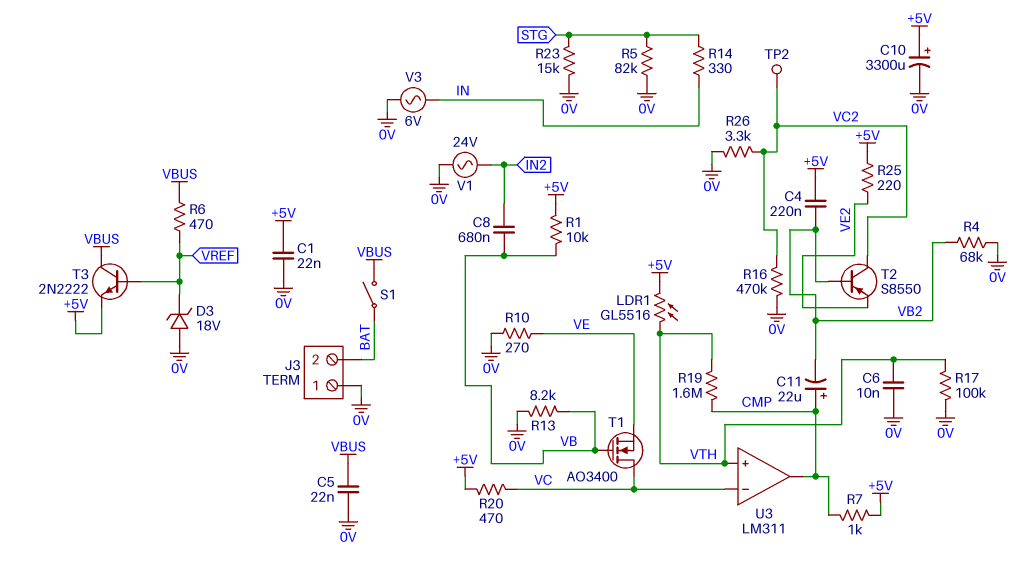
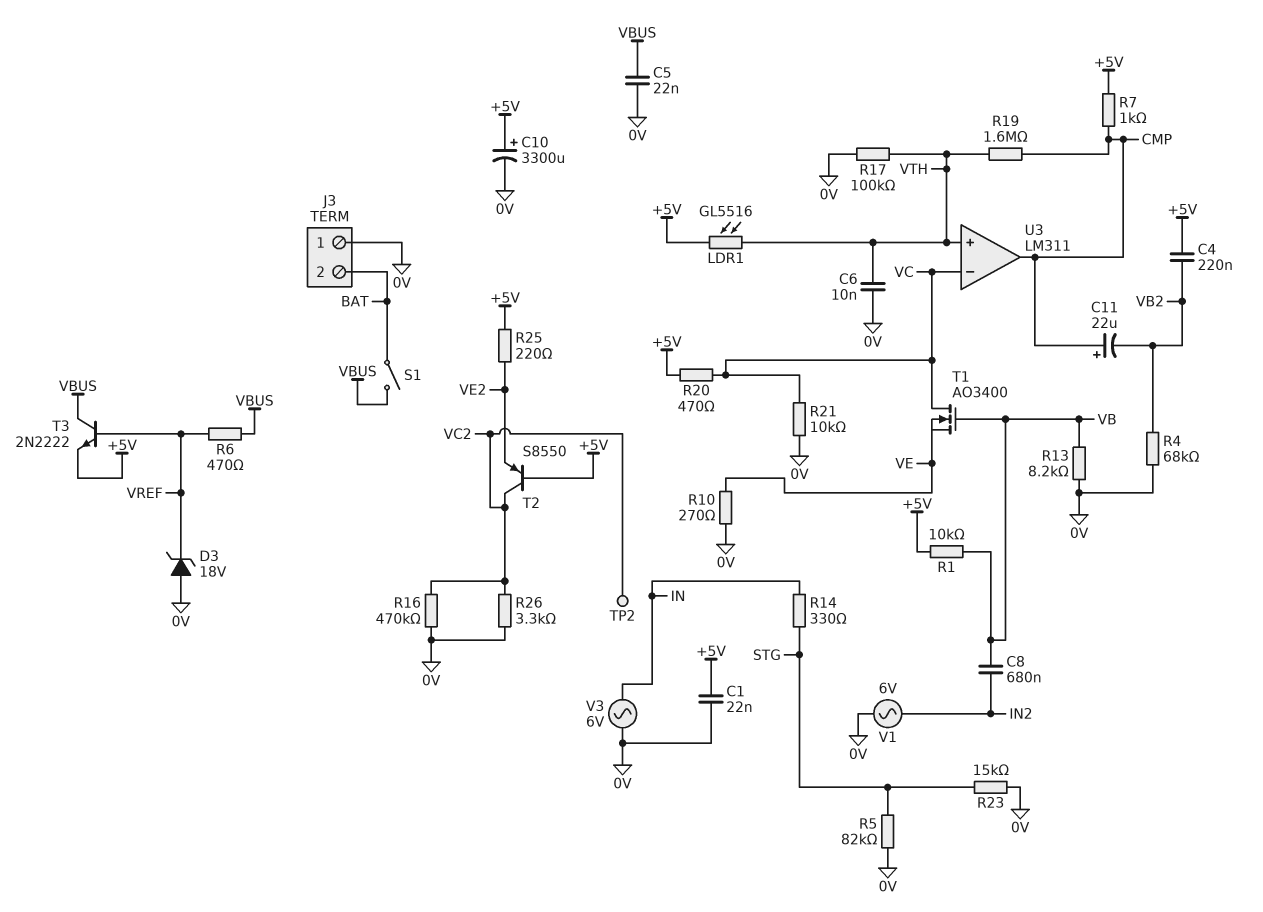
R21: none -> 10k (0V, VC)
T2: PNP S8550 (B VB2, C VC2, E VE2) -> PNP S8550 (B +5V, C VC2, E VE2)
V1: AC 24V (0V, IN2) -> AC 6V (0V, IN2)

